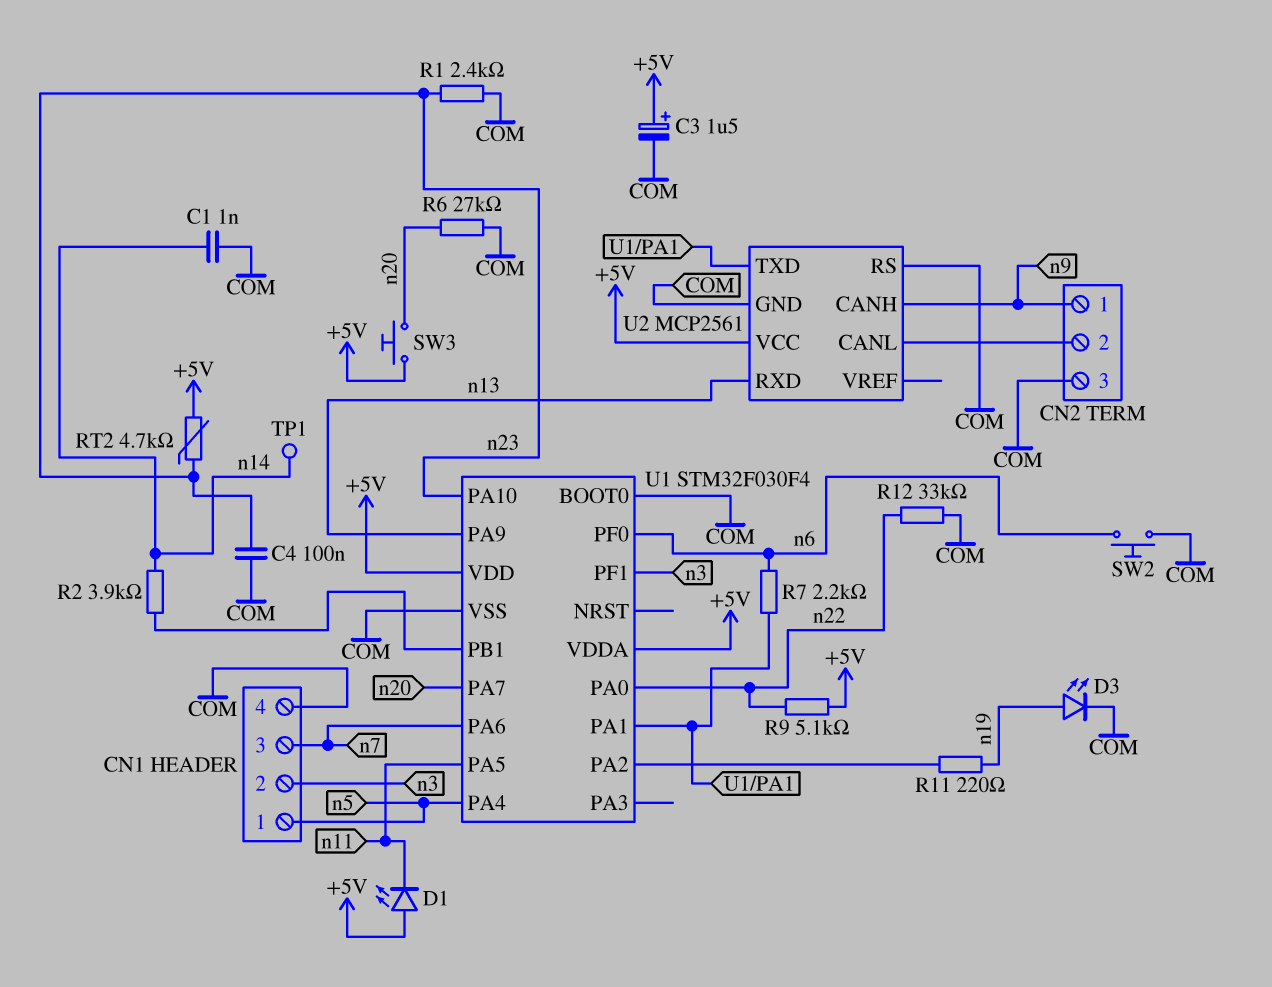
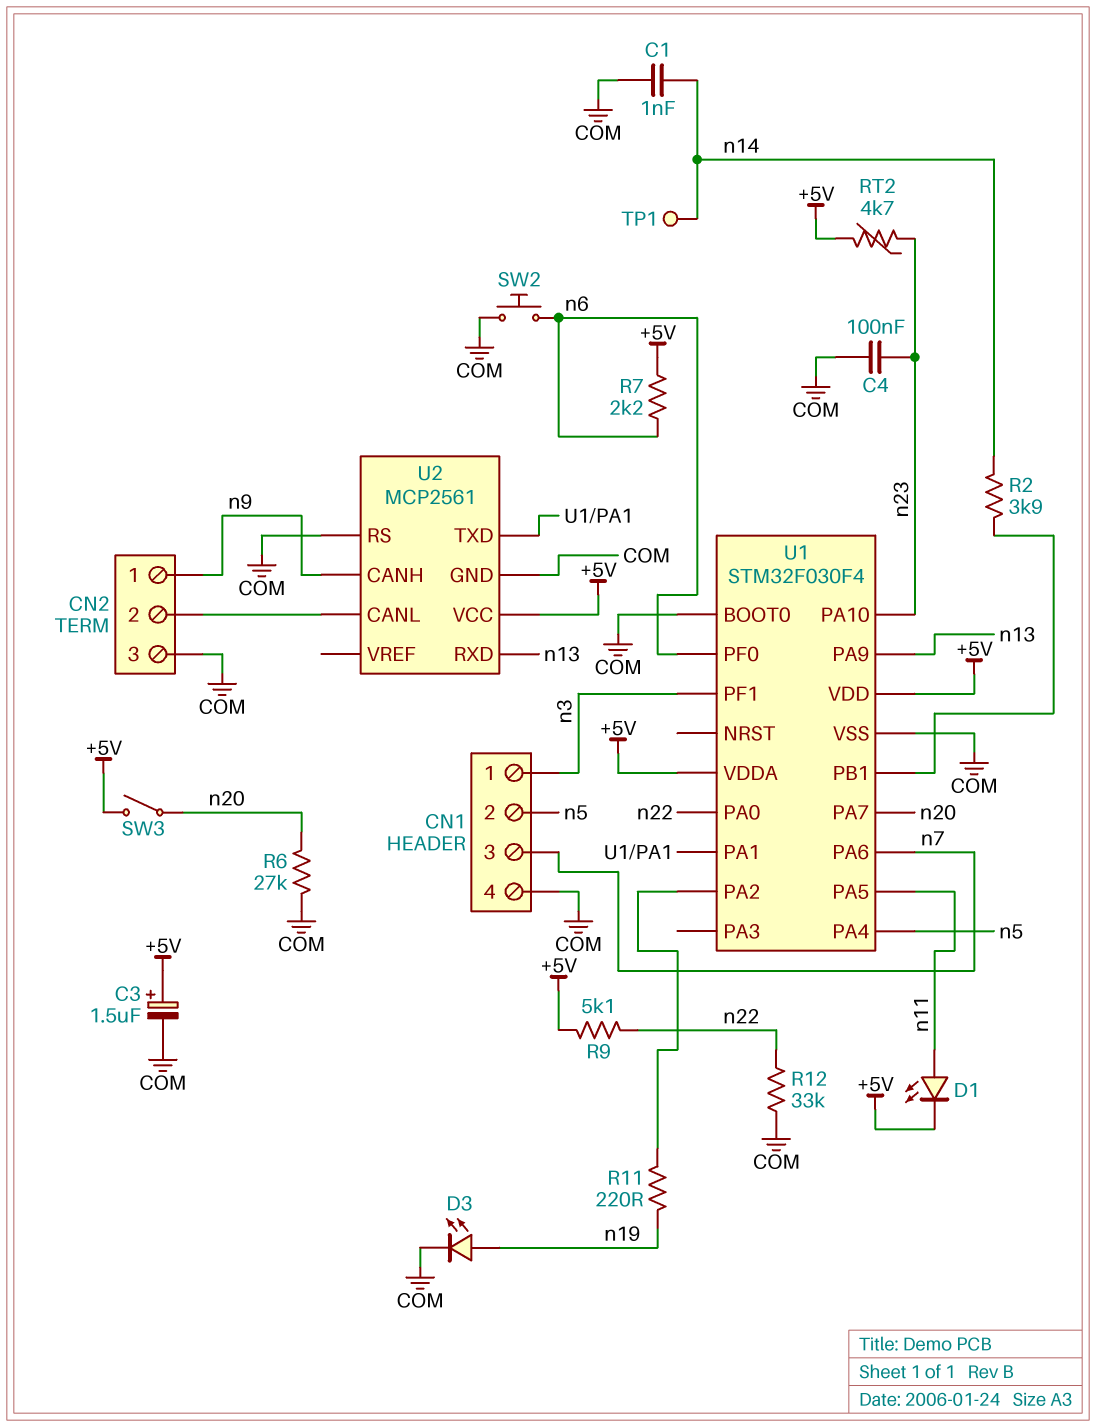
CN1 pin 1: n5 -> n3
CN1 pin 2: n3 -> n5
D1: LED (A +5V, K n11) -> LED (A n11, K +5V)
R1: 2.4k (COM, n23) -> none
R7: 2.2k (U1/PA1, n6) -> 2.2k (+5V, n6)
SW3: button (+5V, n20) -> switch (+5V, n20)

